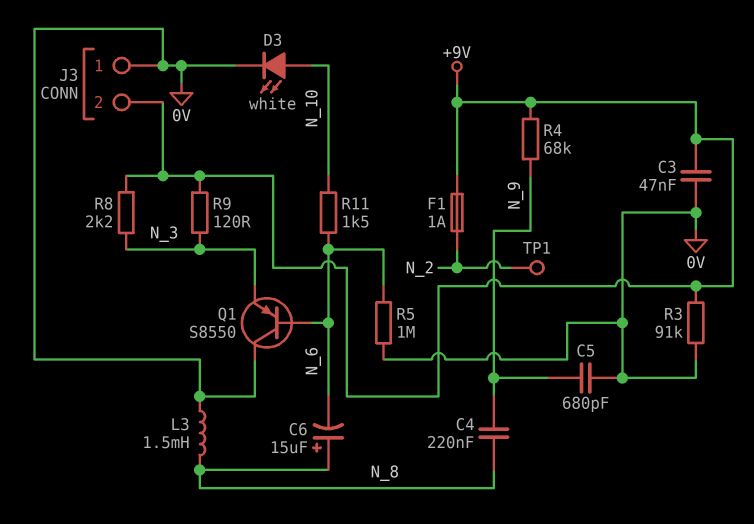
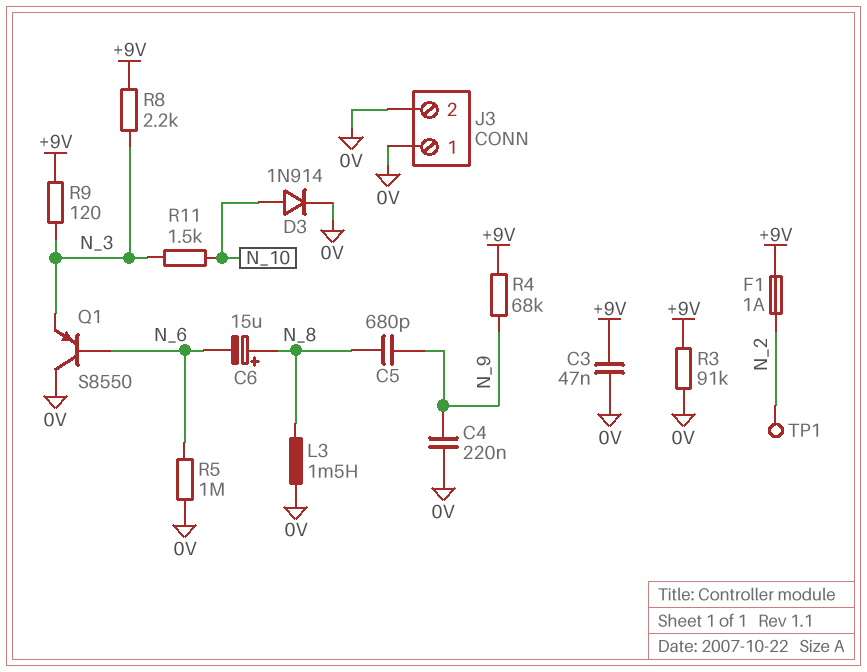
C4: 220nF (N_8, N_9) -> 220nF (0V, N_9)
C5: 680pF (0V, N_9) -> 680pF (N_8, N_9)
D3: LED white (A N_10, K 0V) -> diode 1N914 (A N_10, K 0V)
J3 pin 2: +9V -> 0V
R11: 1.5k (N_6, N_10) -> 1.5k (N_3, N_10)

